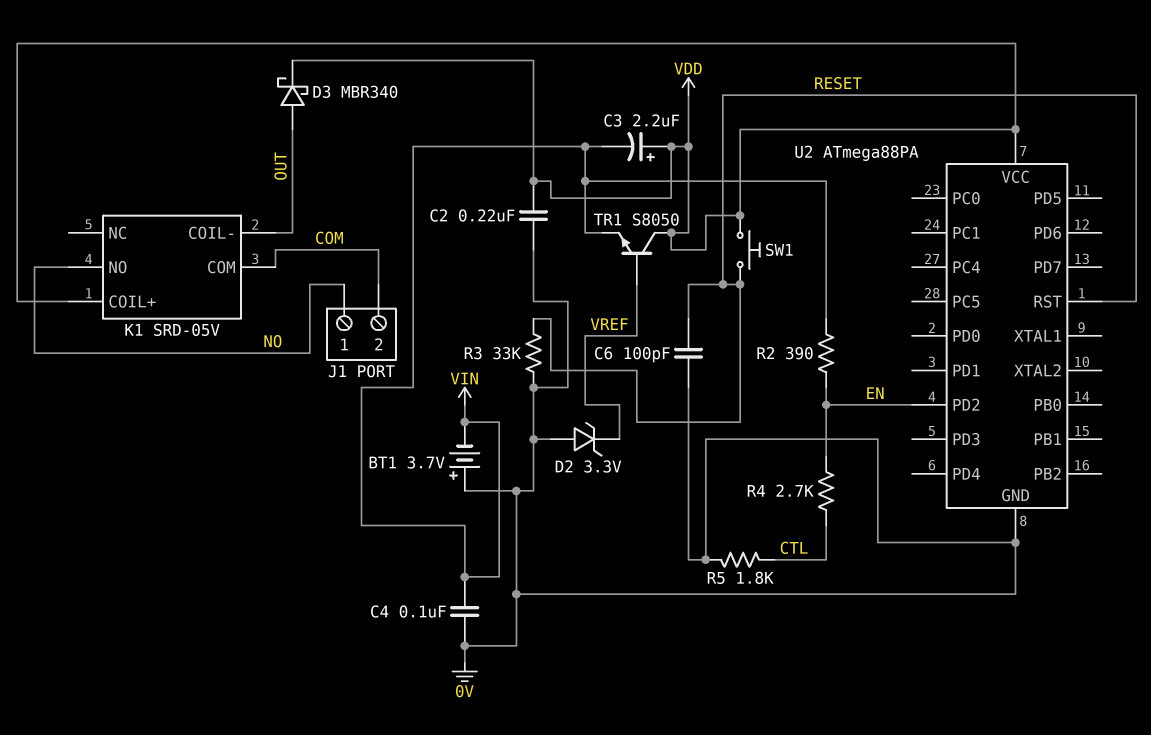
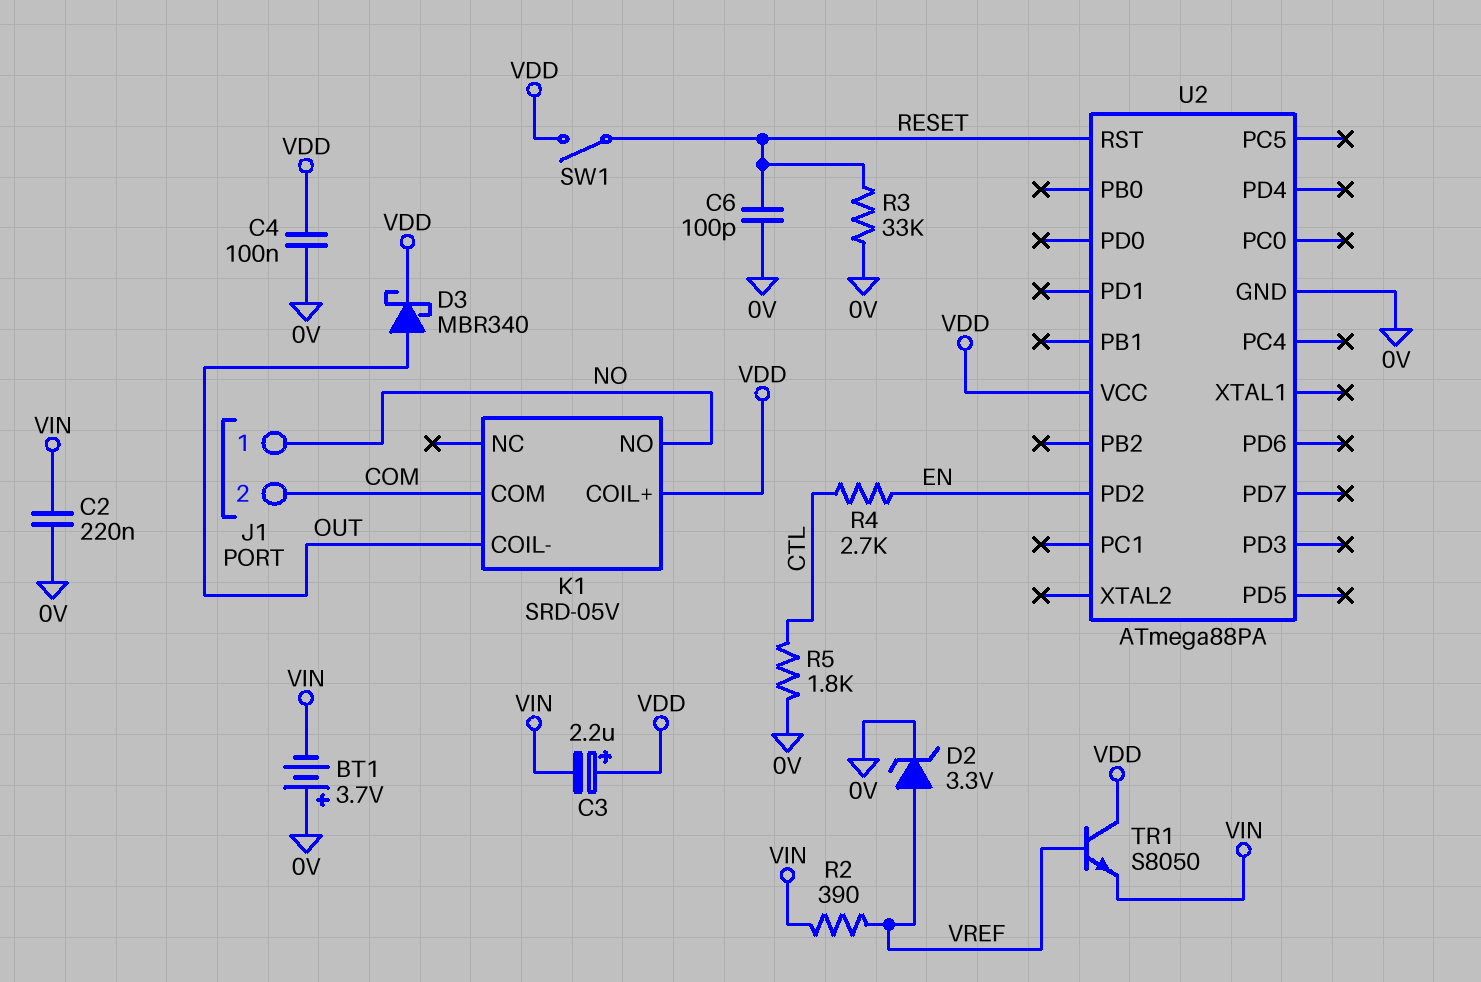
C2: 220nF (0V, VDD) -> 220nF (0V, VIN)
C4: 100nF (0V, VIN) -> 100nF (0V, VDD)
D2: zener 3.3V (A 0V, K VREF) -> zener 3.3V (A VREF, K 0V)
R2: 390 (EN, VIN) -> 390 (VIN, VREF)
SW1: button (RESET, VDD) -> switch (RESET, VDD)

